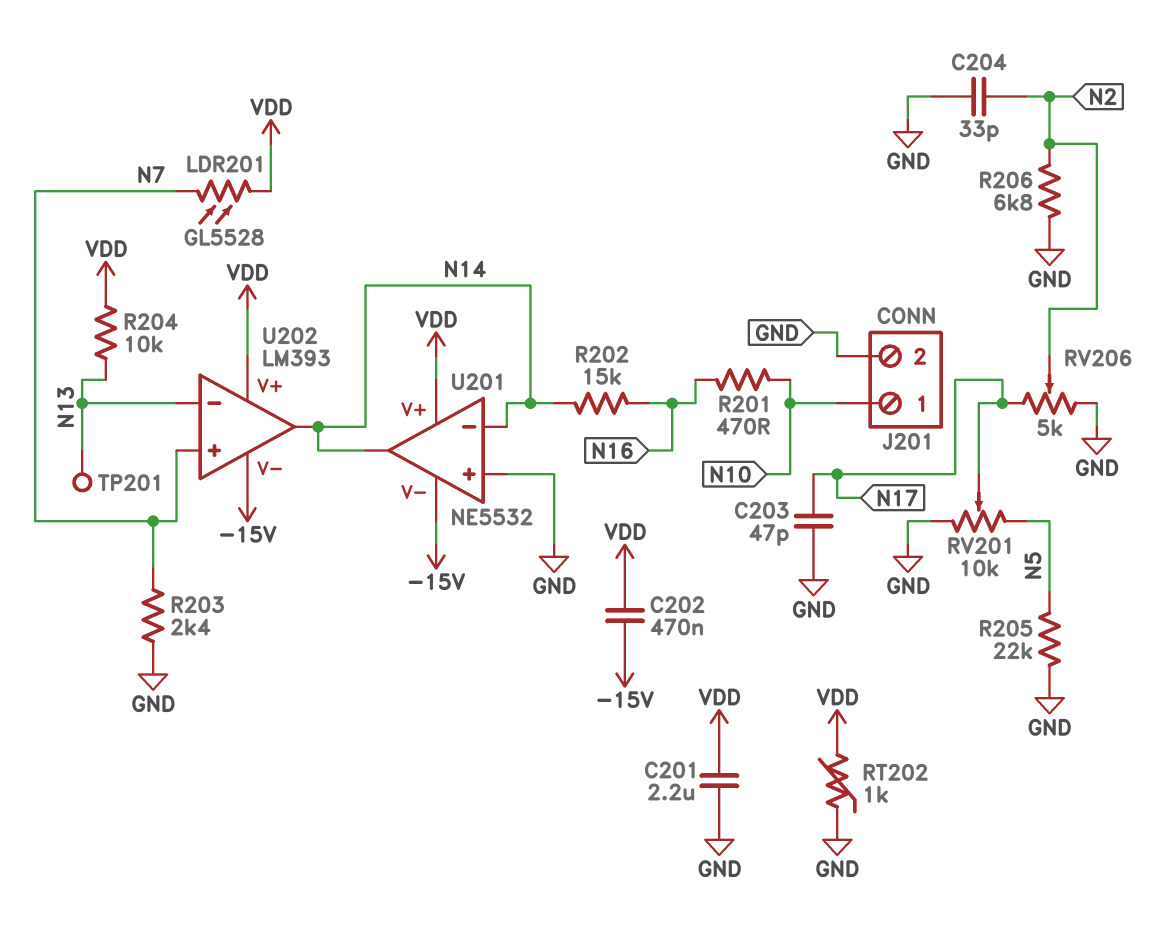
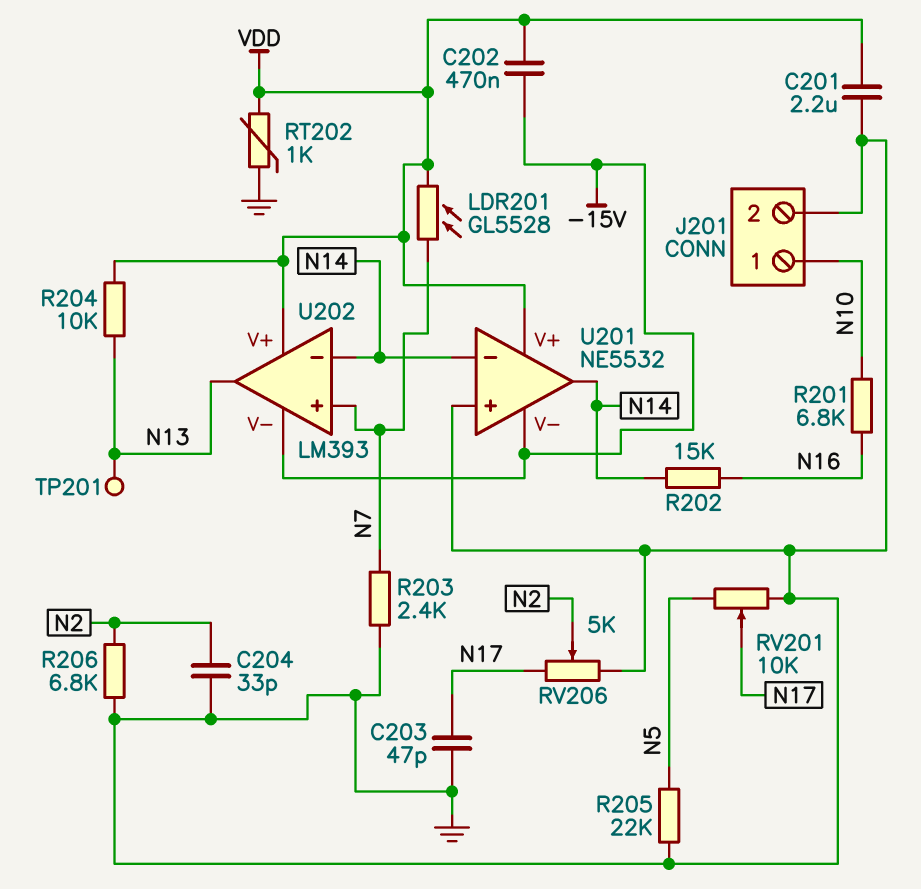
R201: 470 (N10, N16) -> 6.8k (N10, N16)
U202 pin in-: N13 -> N14
U202 pin out: N14 -> N13

